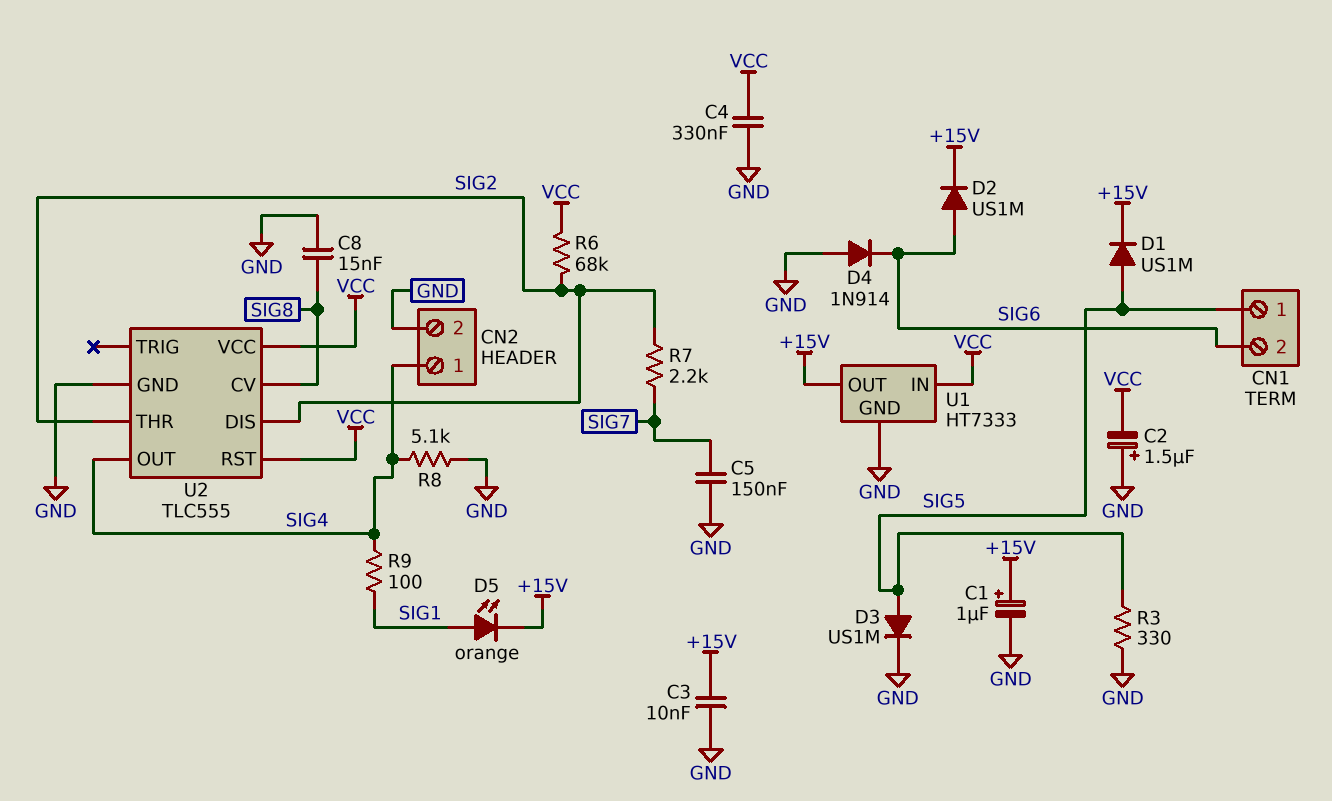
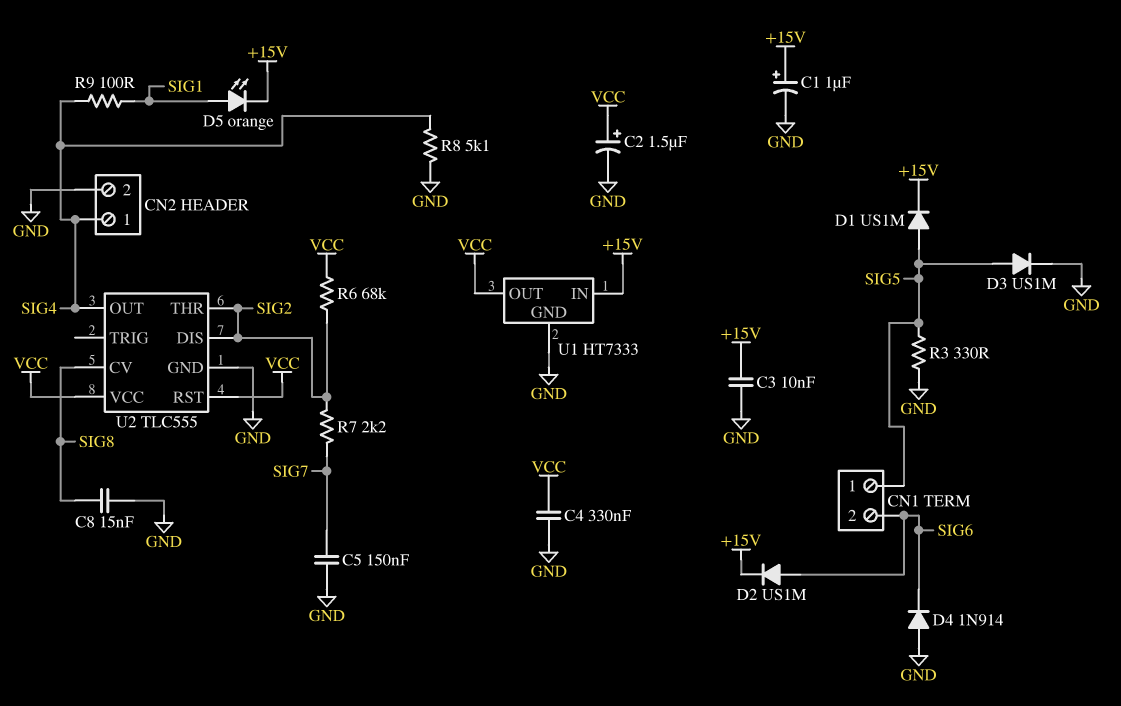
C2: 1.5uF (plus GND, minus VCC) -> 1.5uF (plus VCC, minus GND)
U1 pin IN: VCC -> +15V
U1 pin OUT: +15V -> VCC

